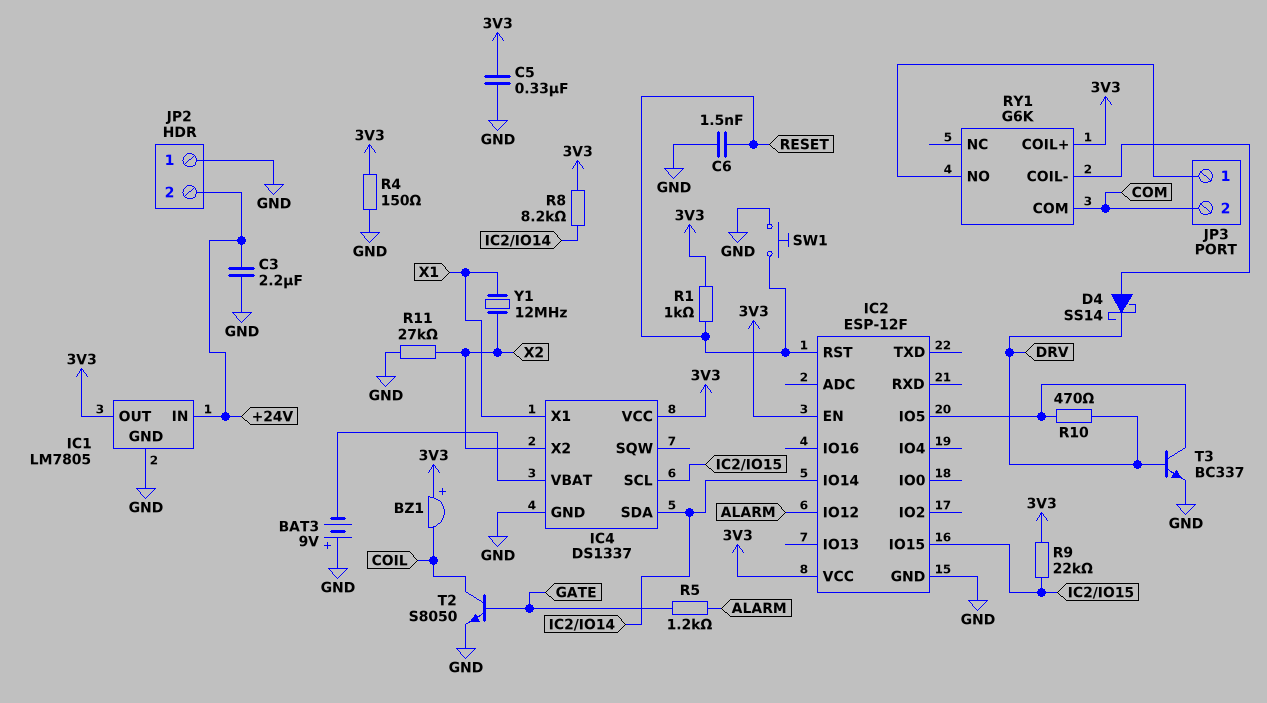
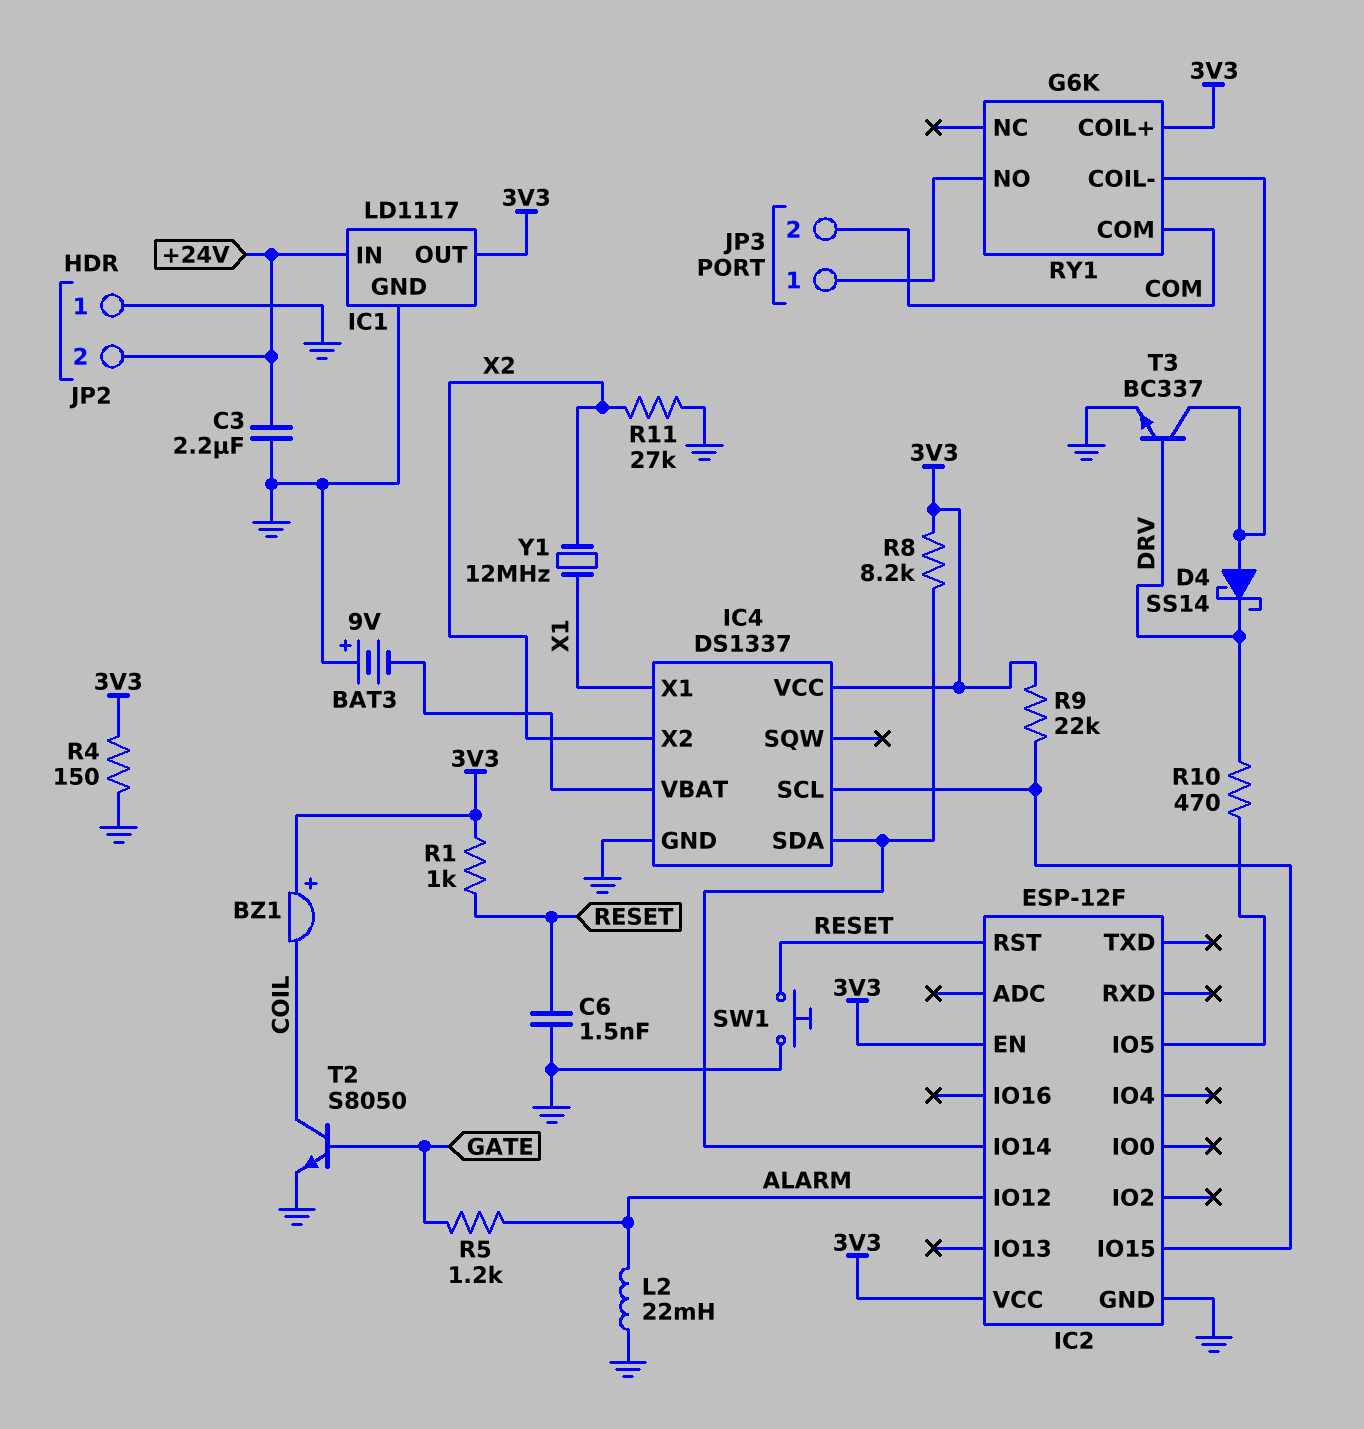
C5: 330nF (3V3, GND) -> none
IC1: LM7805 -> LD1117
L2: none -> 22mH (ALARM, GND)
T3: NPN BC337 (B DRV, C IC2/IO5, E GND) -> NPN BC337 (B DRV, C RY1/COIL-, E GND)

